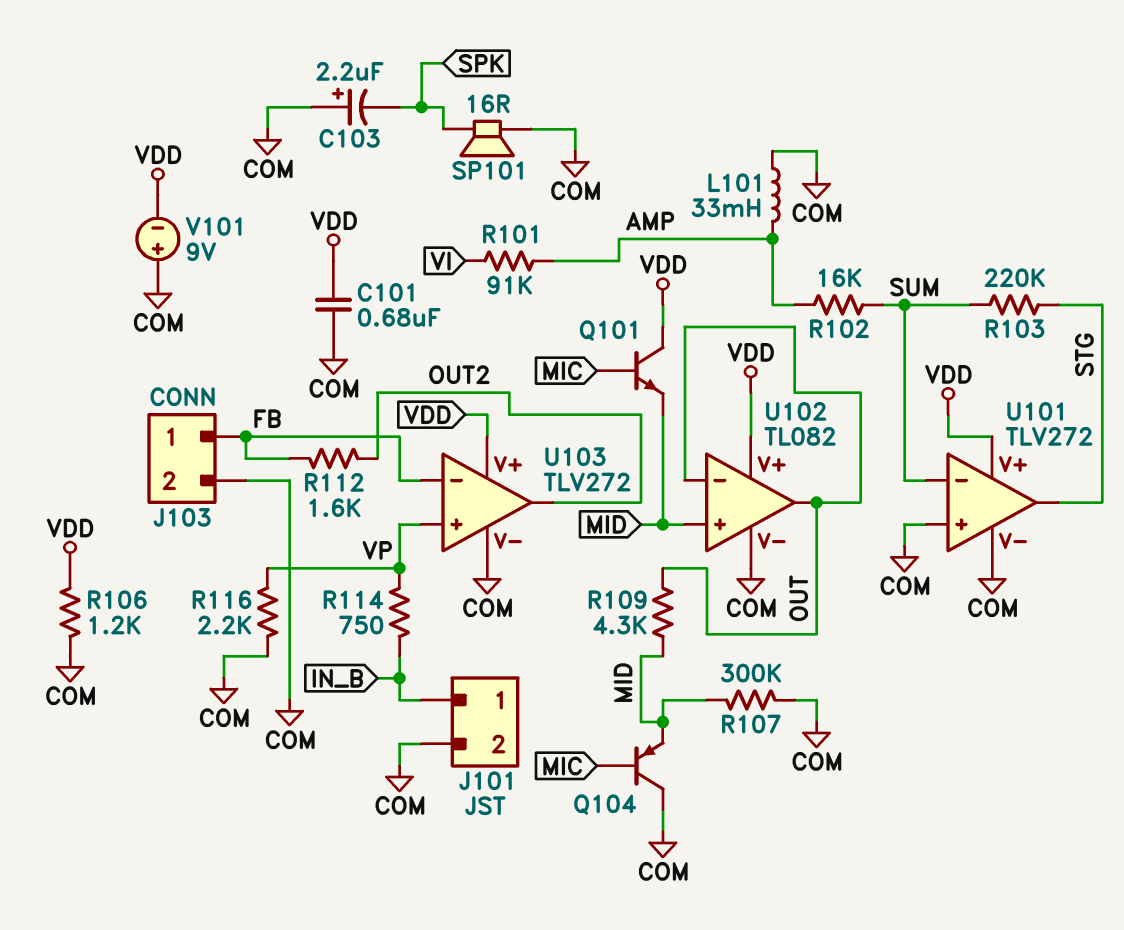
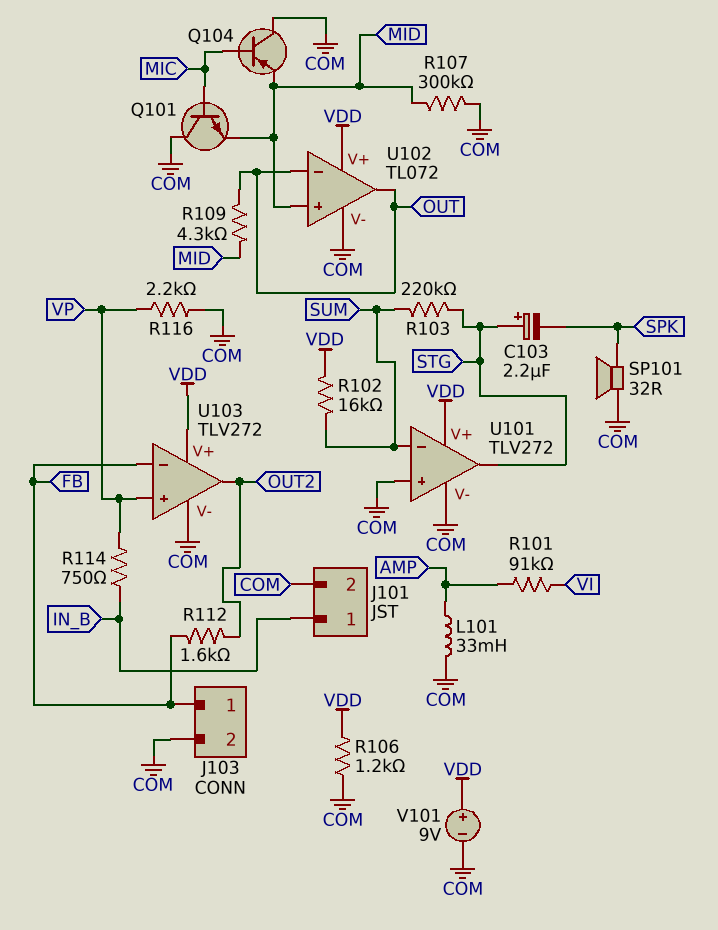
C101: 680nF (COM, VDD) -> none
C103: 2.2uF (plus COM, minus SPK) -> 2.2uF (plus STG, minus SPK)
Q101: NPN (B MIC, C VDD, E MID) -> NPN (B MIC, C COM, E MID)
R102: 16k (AMP, SUM) -> 16k (SUM, VDD)
SP101: speaker 16R (COM, SPK) -> speaker 32R (COM, SPK)
U102: TL082 -> TL072
V101: 9V (plus COM, minus VDD) -> 9V (plus VDD, minus COM)

